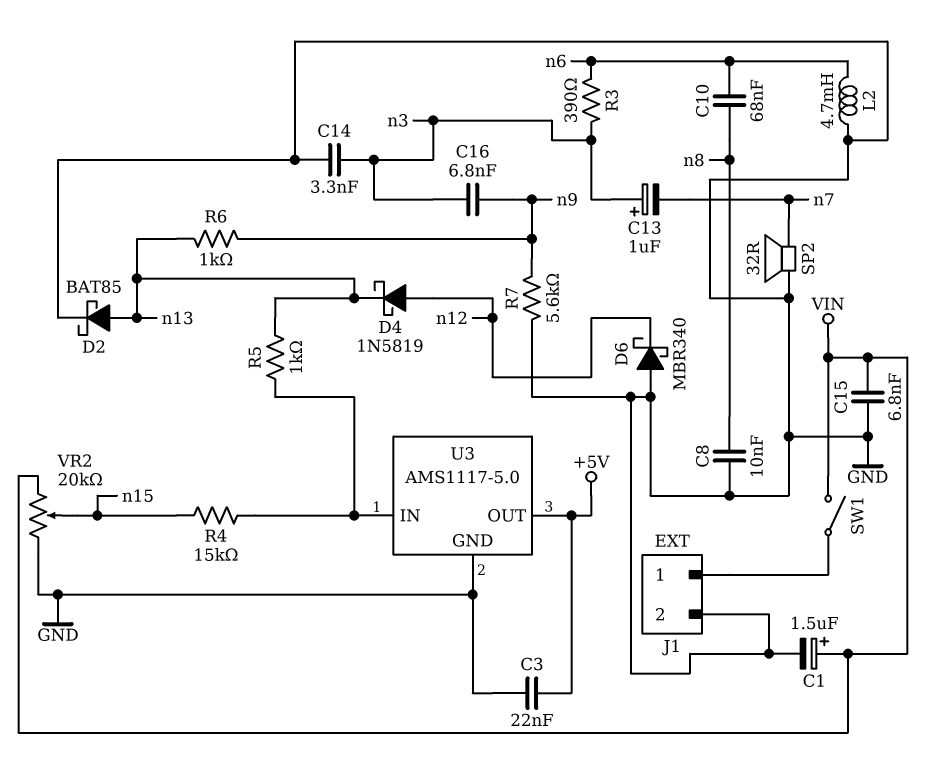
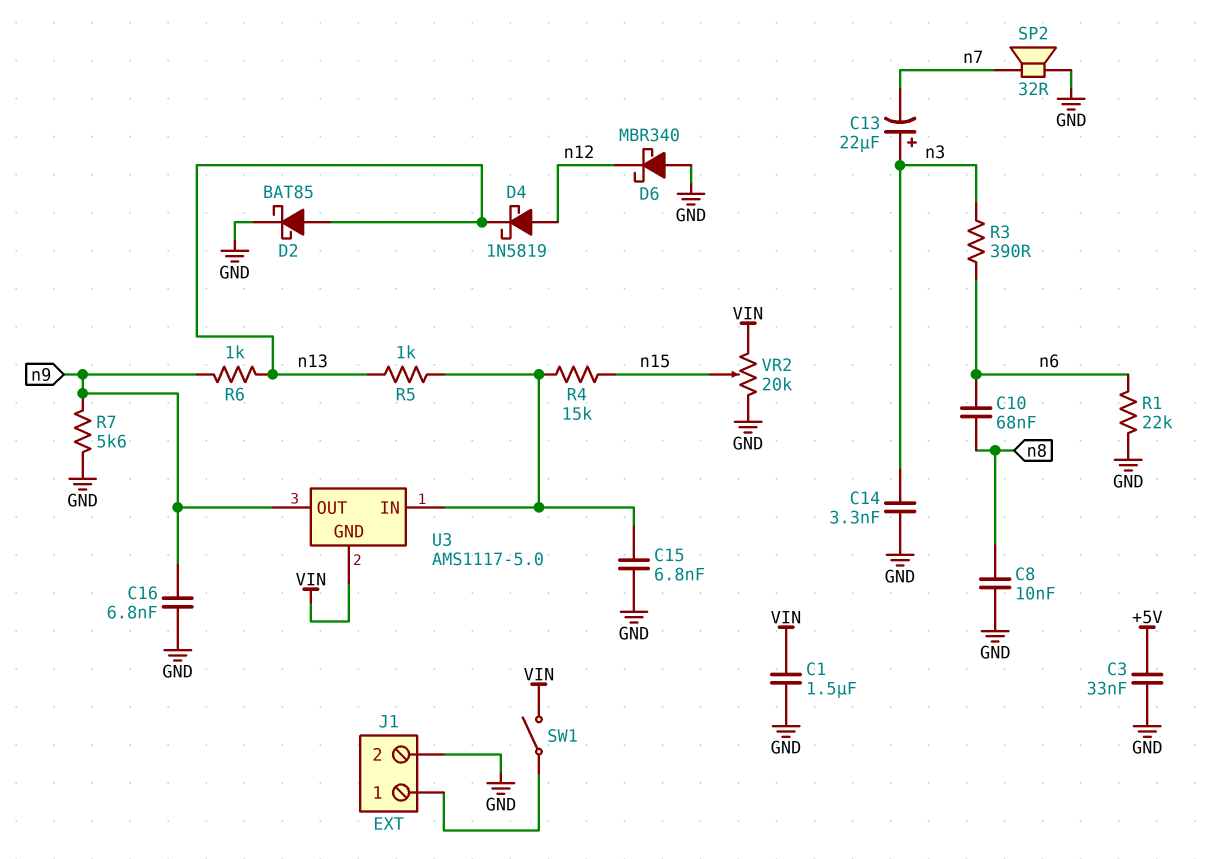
C1: 1.5uF (plus VIN, minus GND) -> 1.5uF (GND, VIN)
C3: 22nF (+5V, GND) -> 33nF (+5V, GND)
C13: 1uF (plus n3, minus n7) -> 22uF (plus n3, minus n7)
C15: 6.8nF (GND, VIN) -> 6.8nF (GND, U3/IN)
C16: 6.8nF (n3, n9) -> 6.8nF (GND, n9)
L2: 4.7mH (GND, n6) -> none
R1: none -> 22k (GND, n6)
U3 pin GND: GND -> VIN
U3 pin OUT: +5V -> n9

